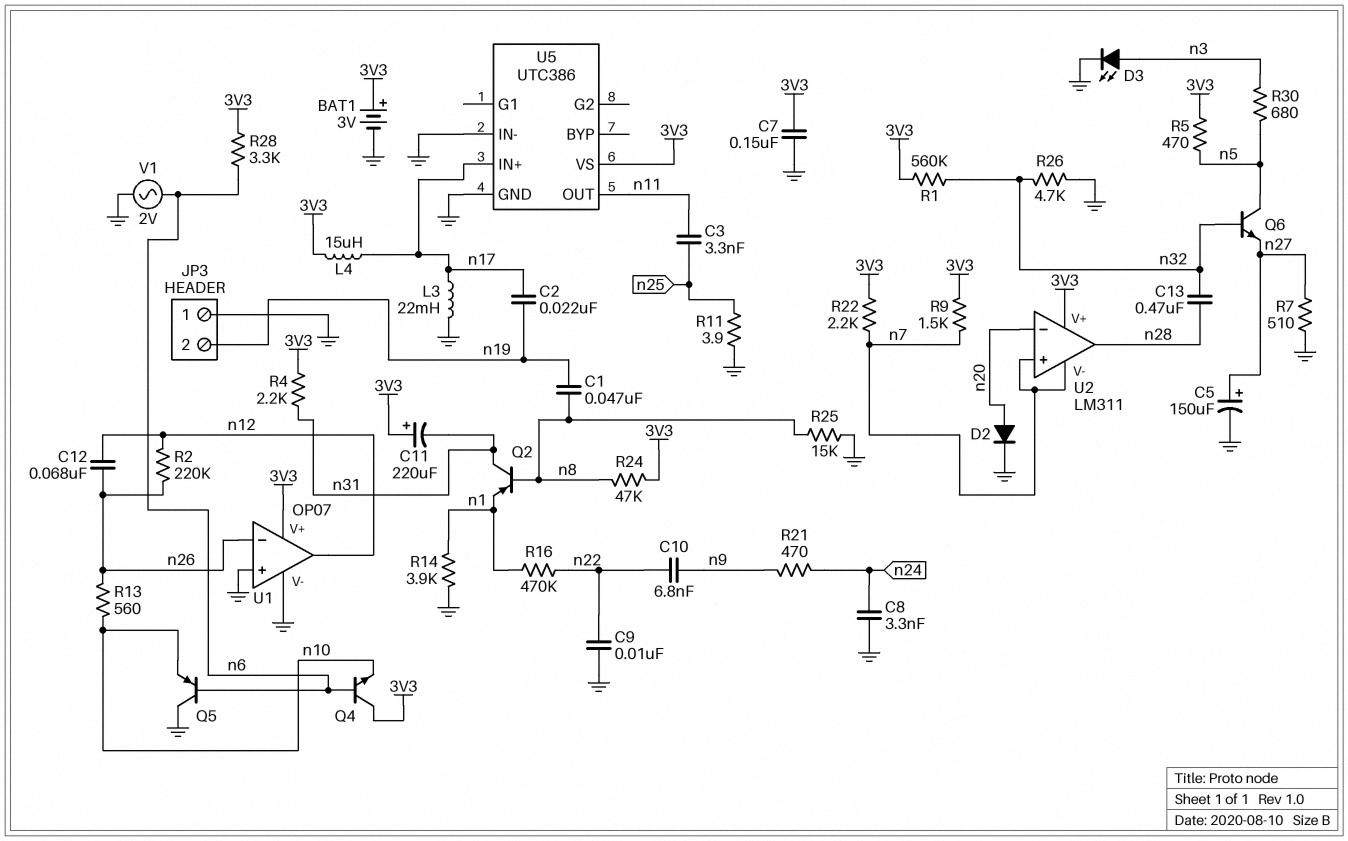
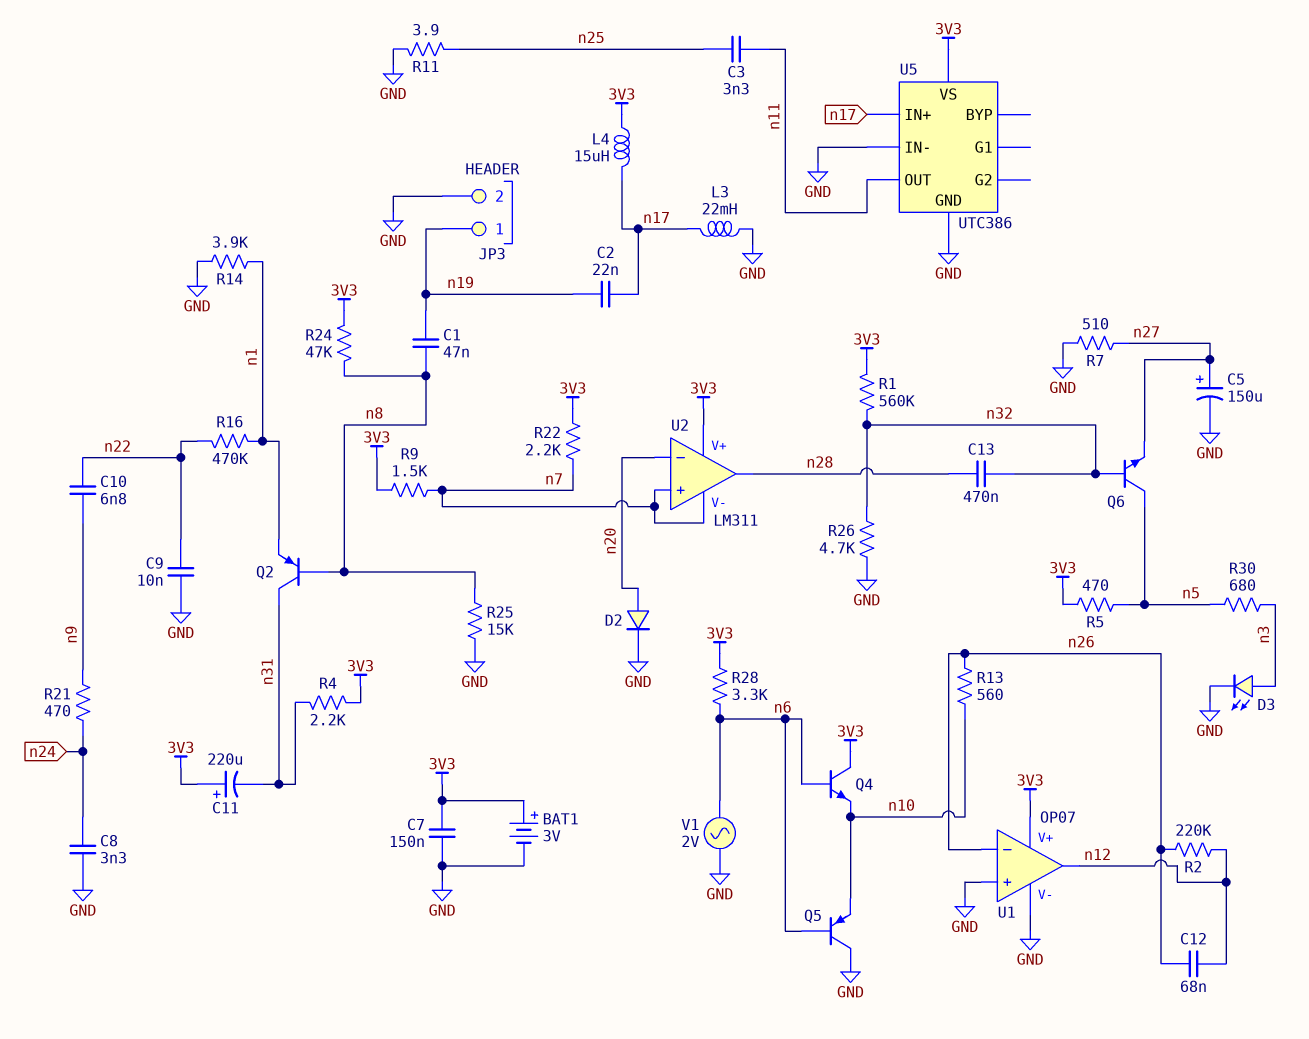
JP3 pin 1: GND -> n19
JP3 pin 2: n19 -> GND

